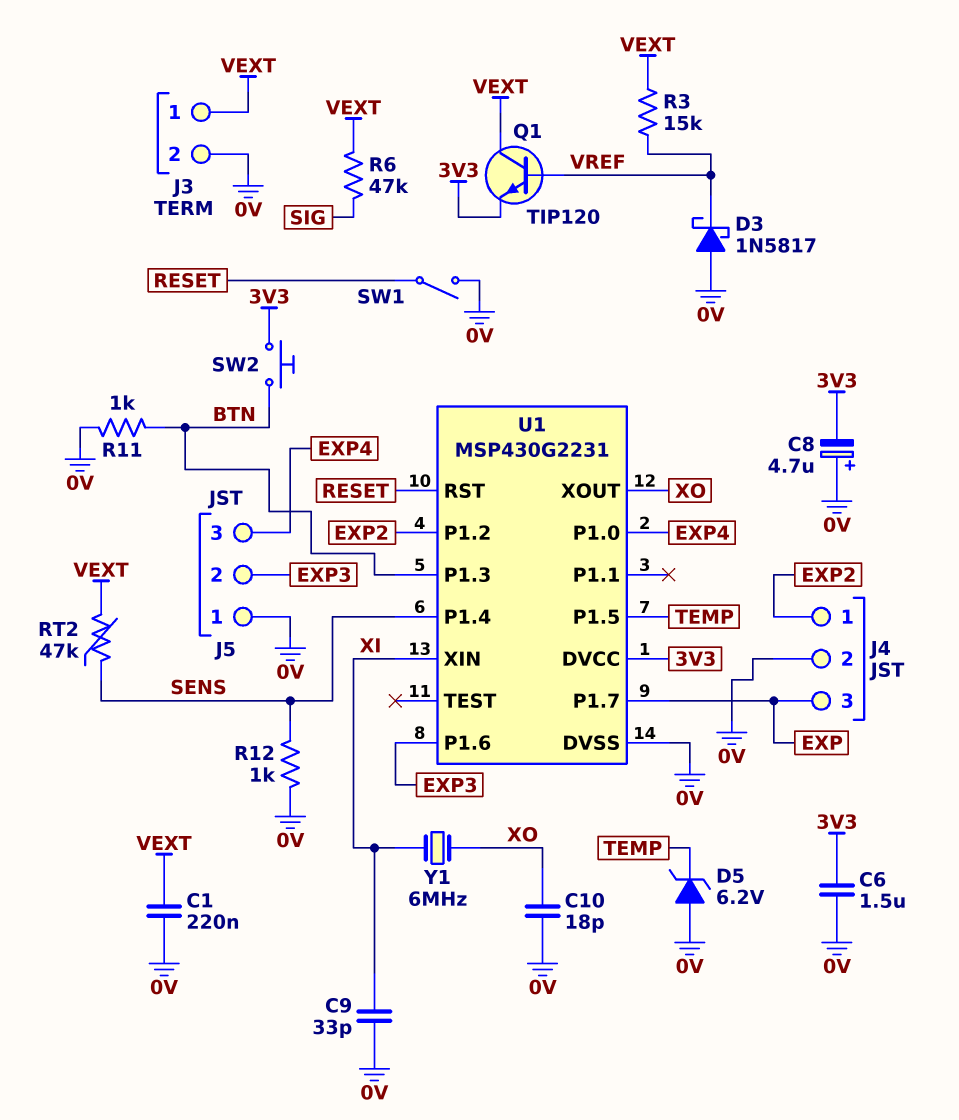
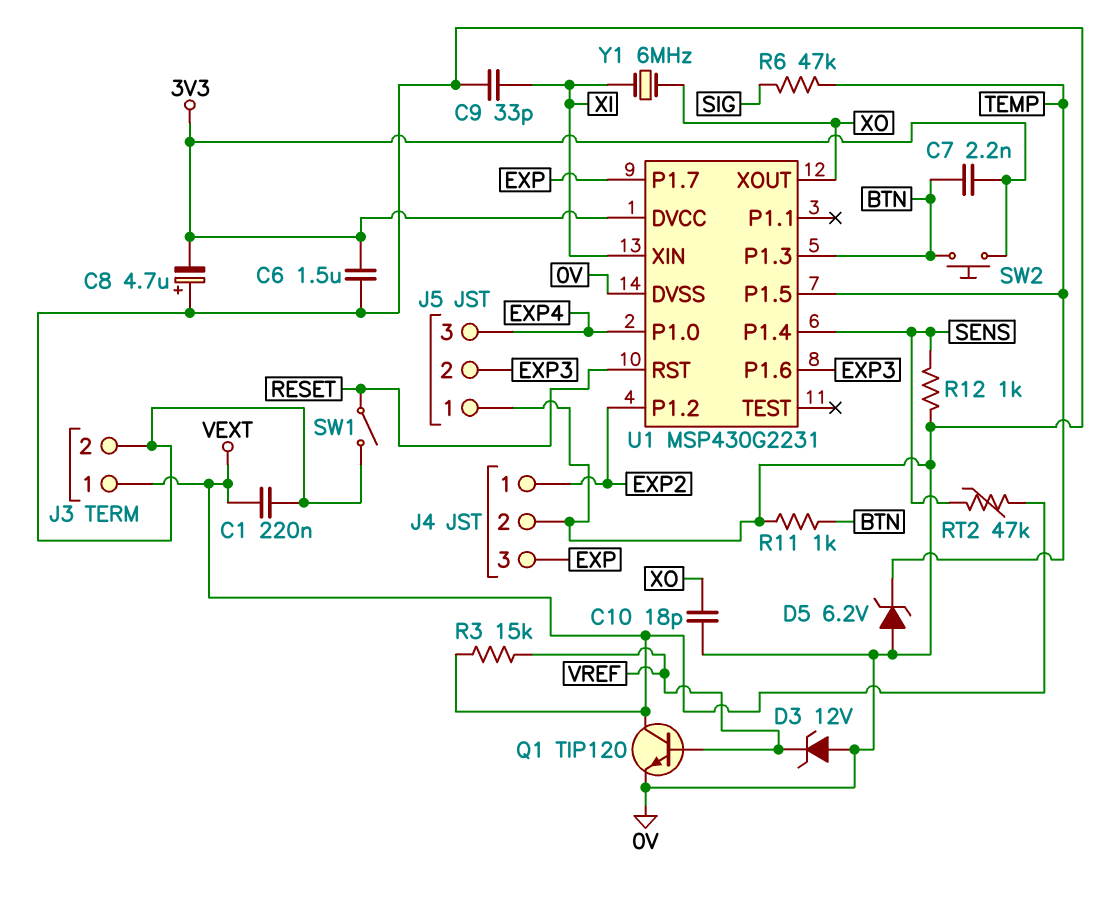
C7: none -> 2.2nF (3V3, BTN)
D3: schottky 1N5817 (A 0V, K VREF) -> zener 12V (A 0V, K VREF)
Q1: NPN TIP120 (B VREF, C VEXT, E 3V3) -> NPN TIP120 (B VREF, C VEXT, E 0V)
R6: 47k (SIG, VEXT) -> 47k (SIG, TEMP)

